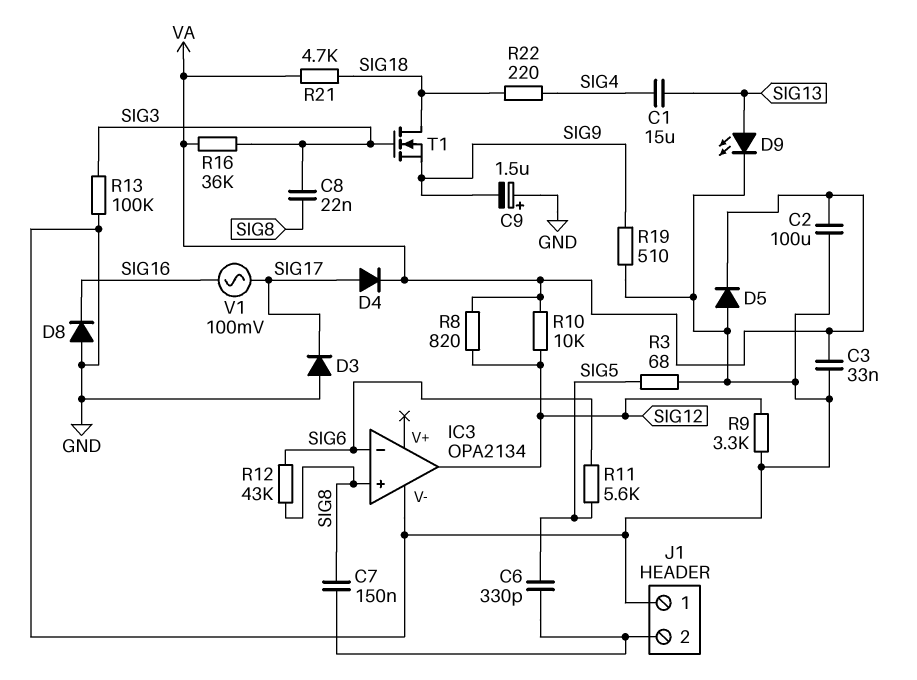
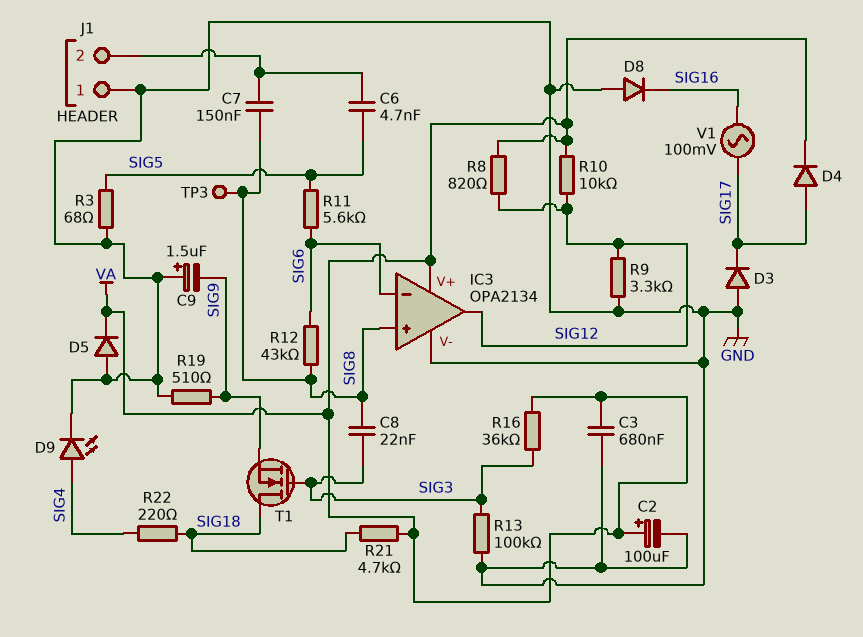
C1: 15uF (SIG4, SIG13) -> none
C2: 100uF (GND, VA) -> 100uF (plus VA, minus GND)
C3: 33nF (GND, VA) -> 680nF (GND, VA)
C6: 330pF (J1/2, SIG5) -> 4.7nF (J1/2, SIG5)
D9: LED (A SIG13, K GND) -> LED (A SIG4, K GND)
IC3 pin V+: none -> VA
TP3: none -> test point (SIG8)

